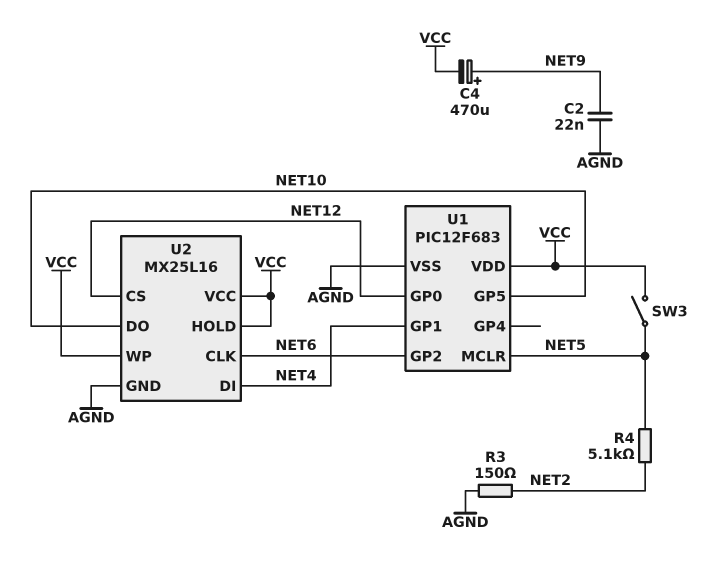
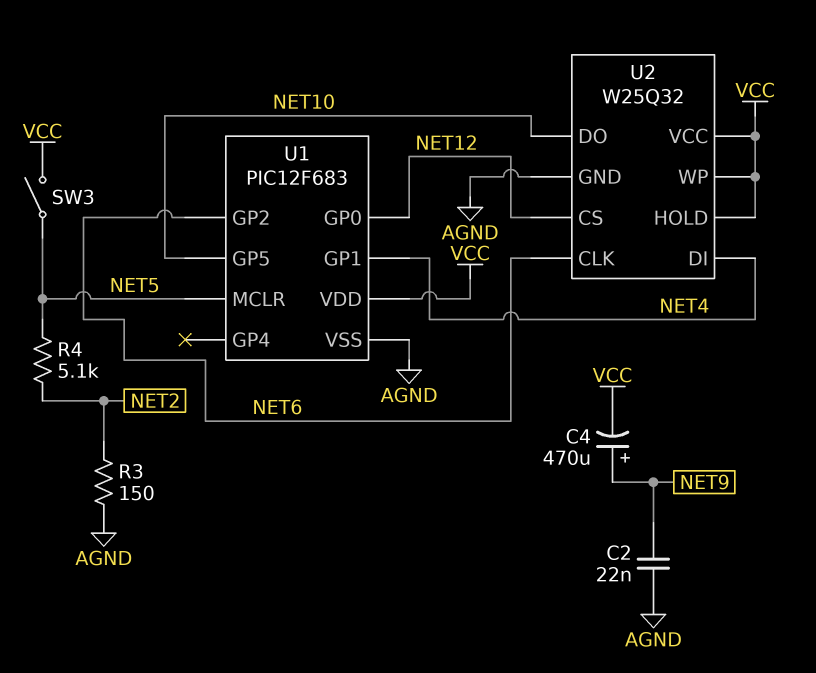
U2: MX25L16 -> W25Q32

